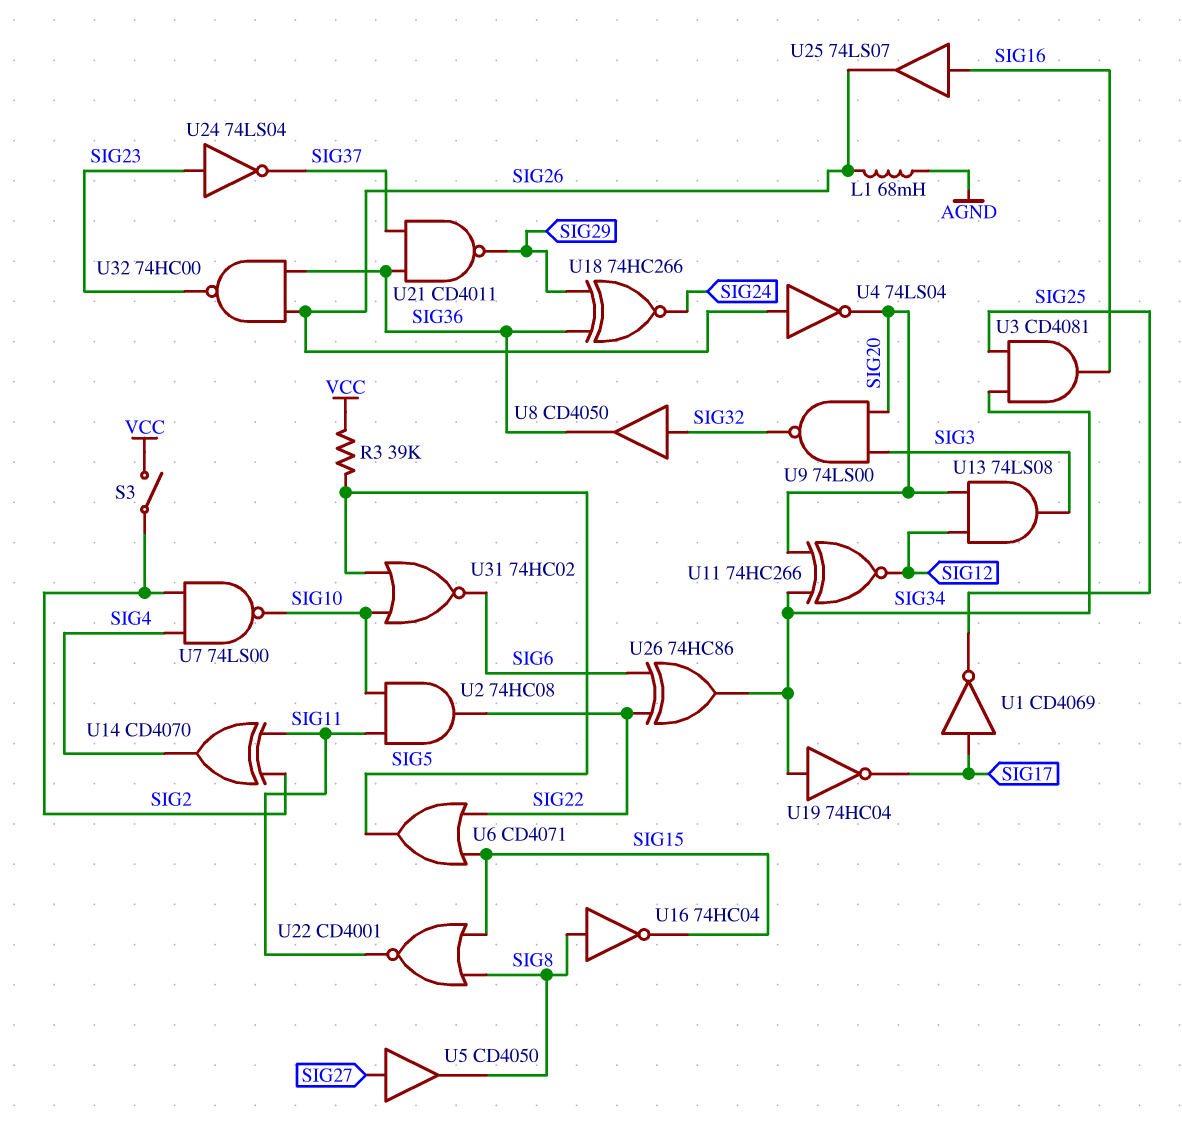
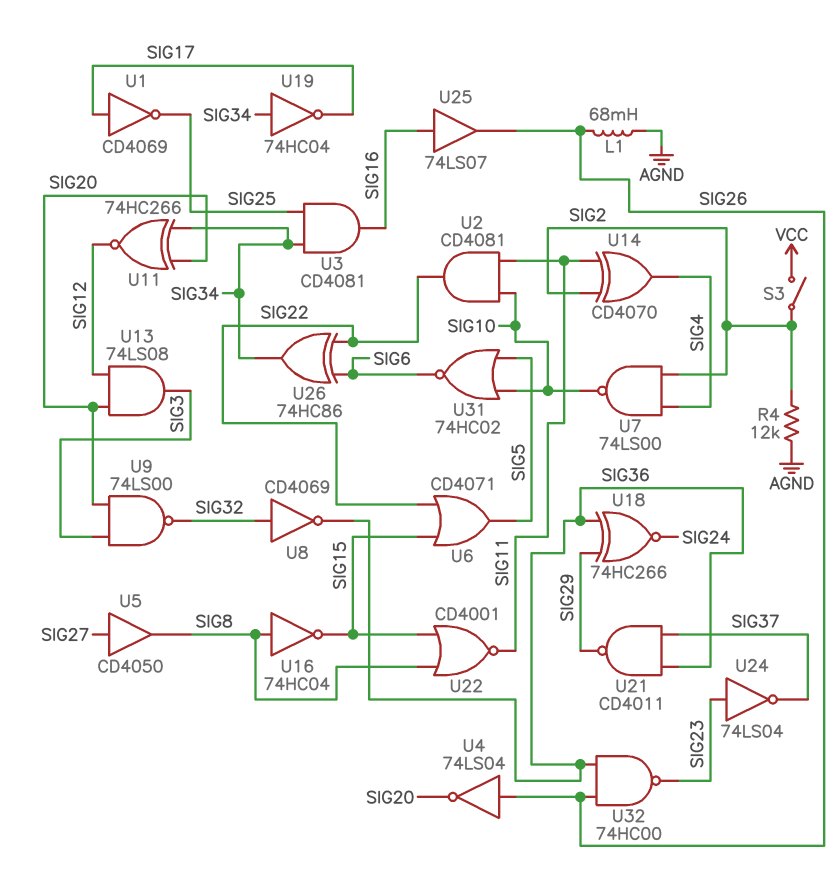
R3: 39k (SIG5, VCC) -> none
R4: none -> 12k (AGND, SIG2)
U2: AND 74HC08 (in SIG10, in SIG11, out SIG22) -> AND CD4081 (in SIG10, in SIG11, out SIG22)
U8: buffer CD4050 (in SIG32, out SIG36) -> NOT CD4069 (in SIG32, out SIG36)

